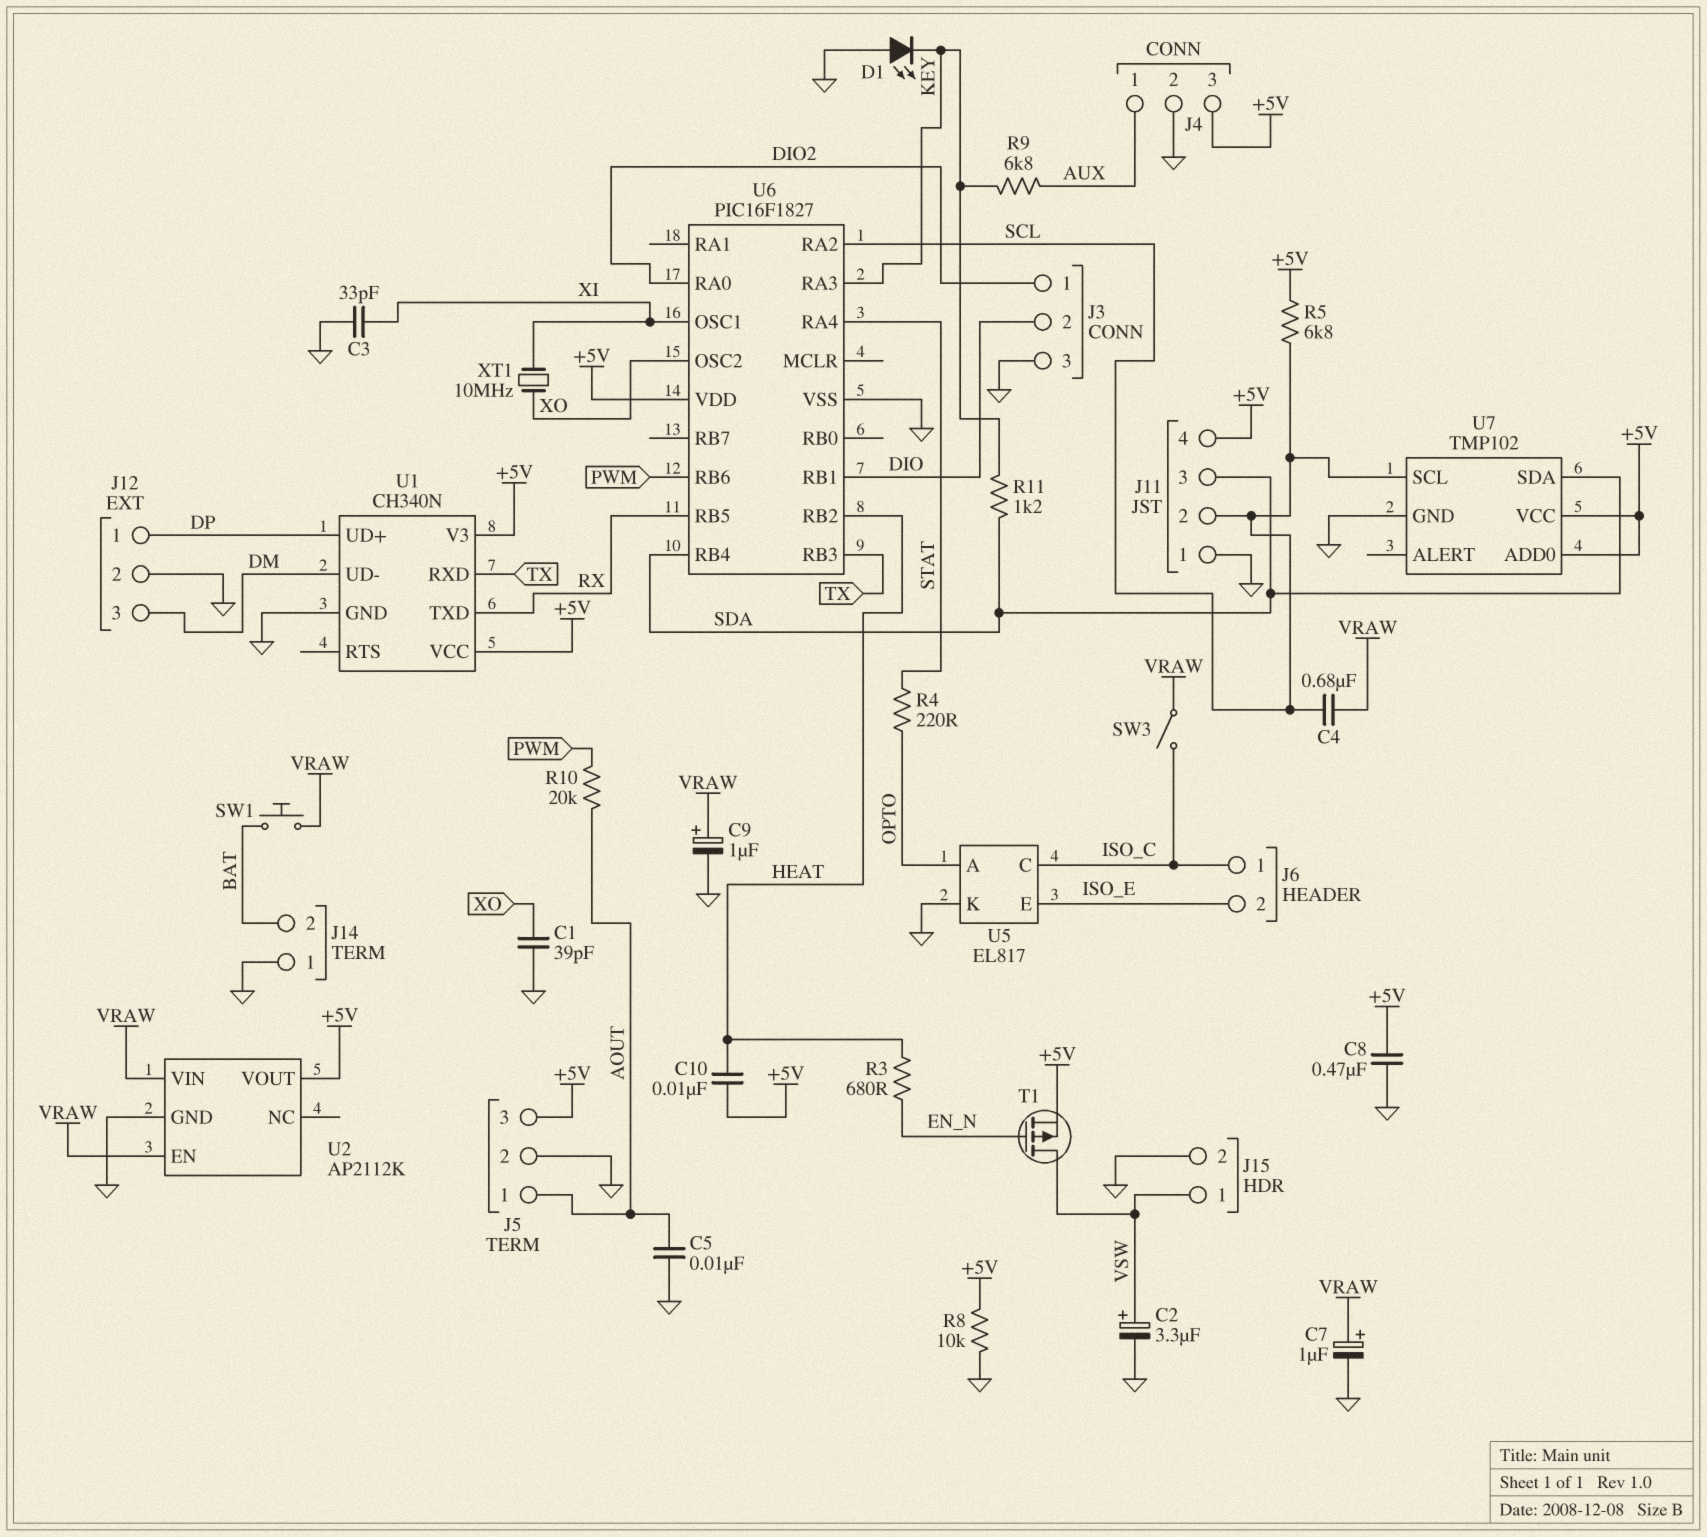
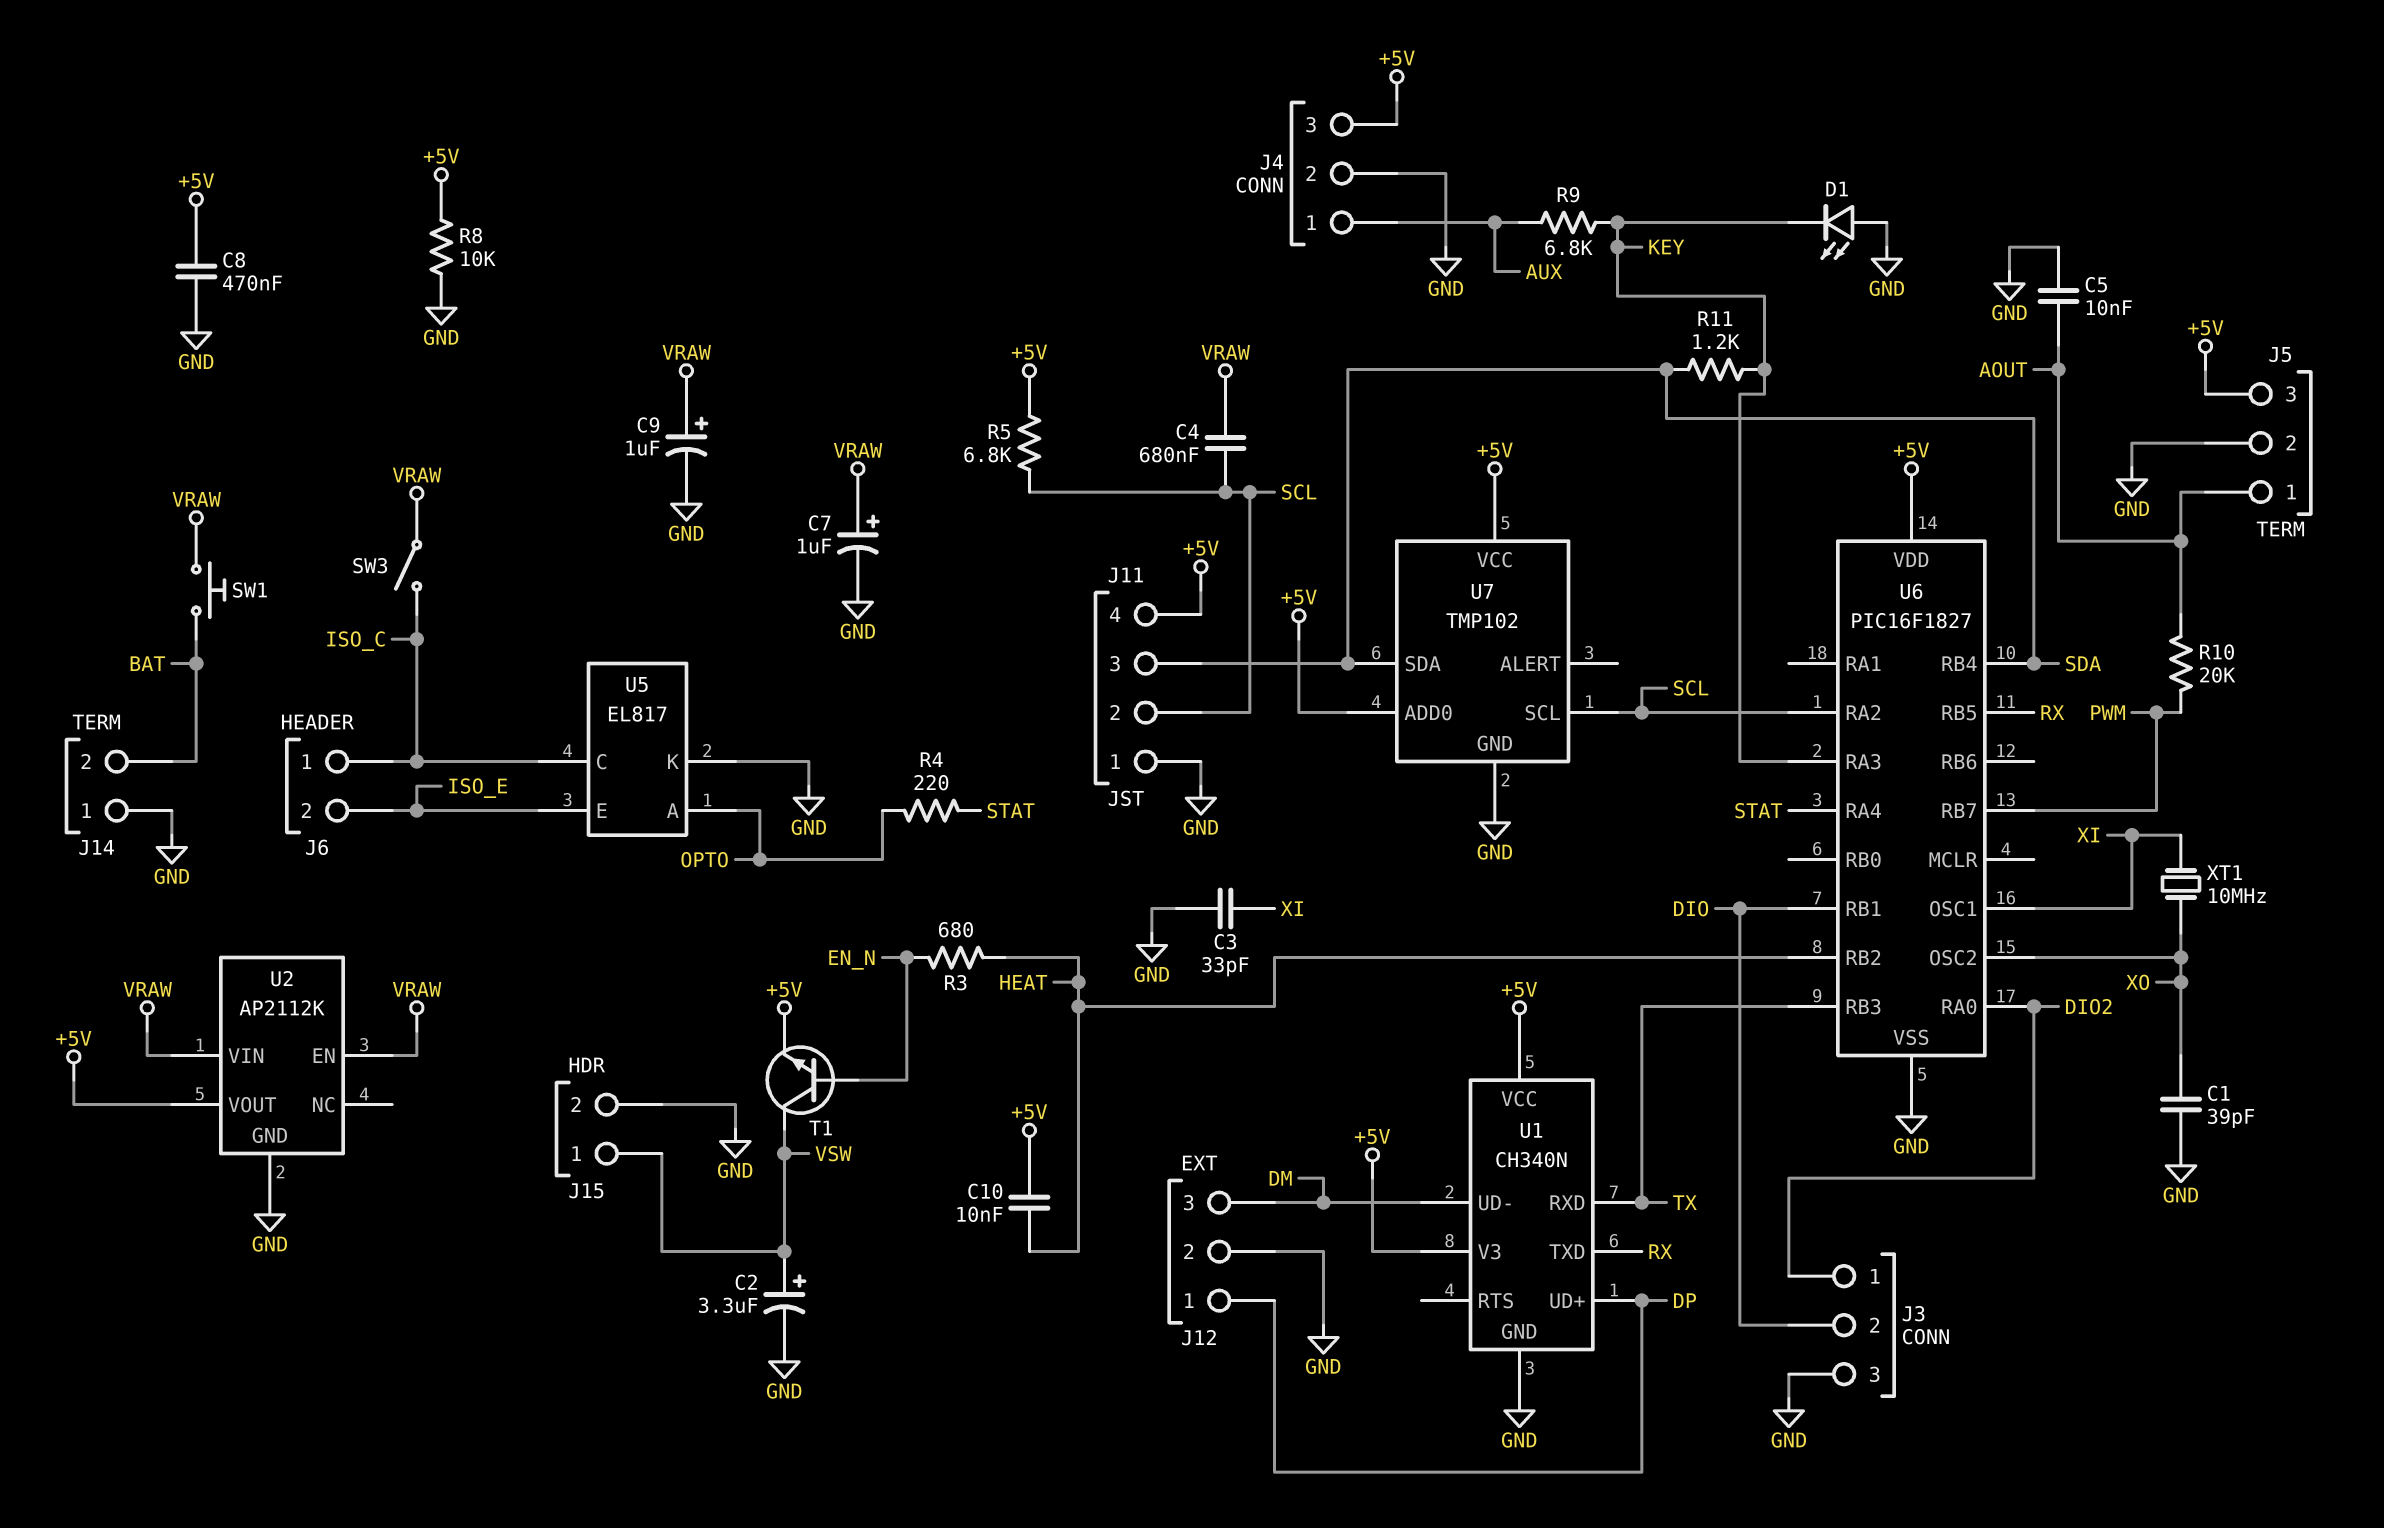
T1: PMOS (G EN_N, D VSW, S +5V) -> NPN (B EN_N, C VSW, E +5V)
U6 pin RB6: PWM -> none
U6 pin RB7: none -> PWM

